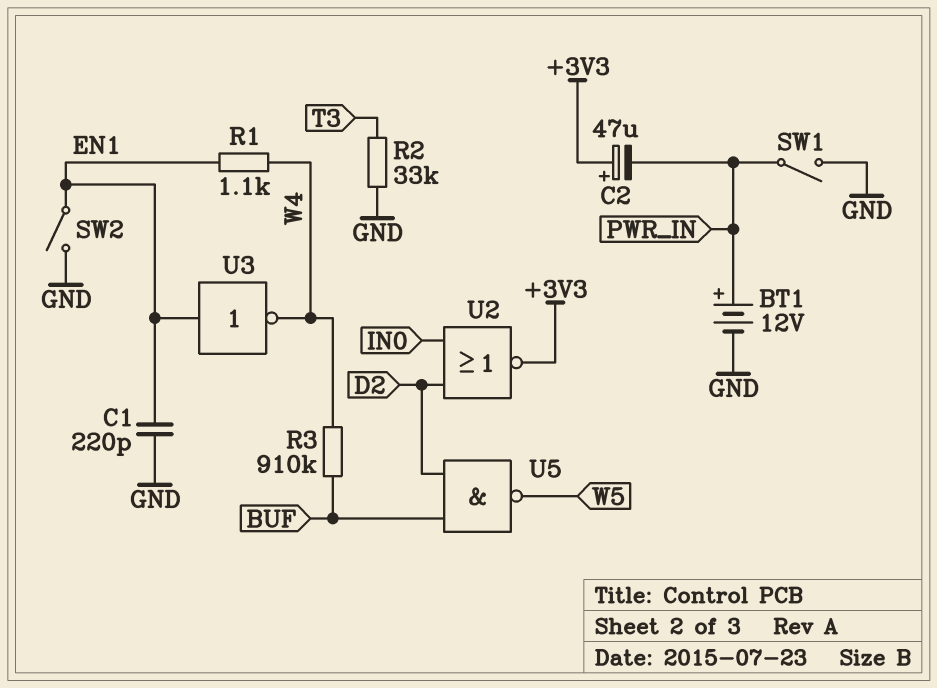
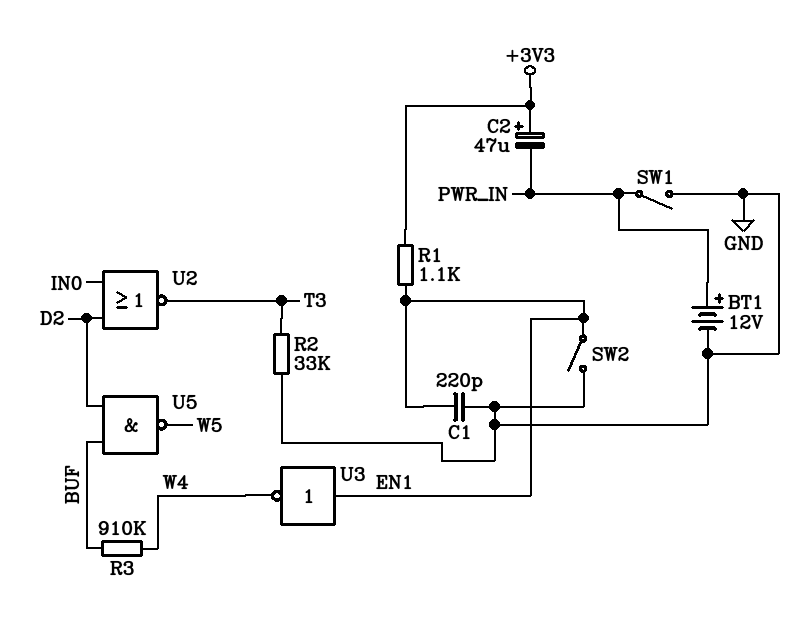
R1: 1.1k (EN1, W4) -> 1.1k (+3V3, EN1)
U2: NOR (in D2, in IN0, out +3V3) -> NOR (in D2, in IN0, out T3)

